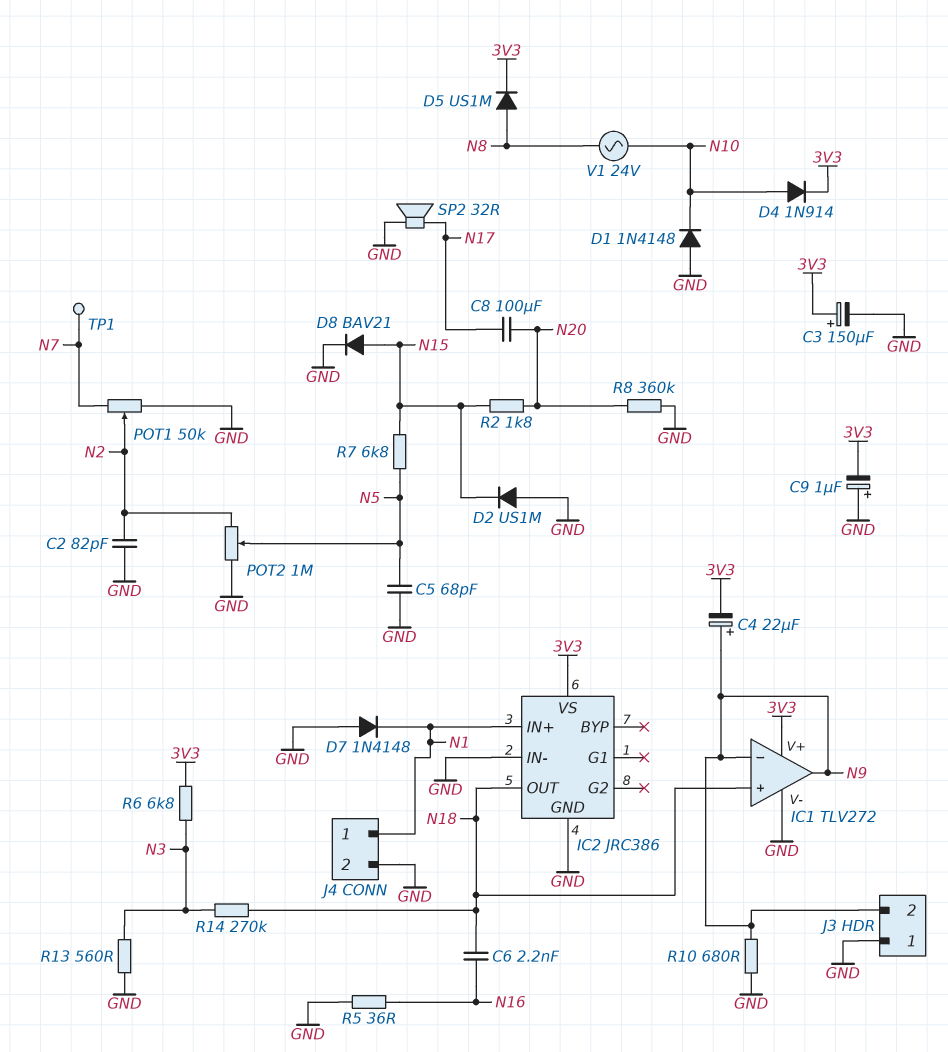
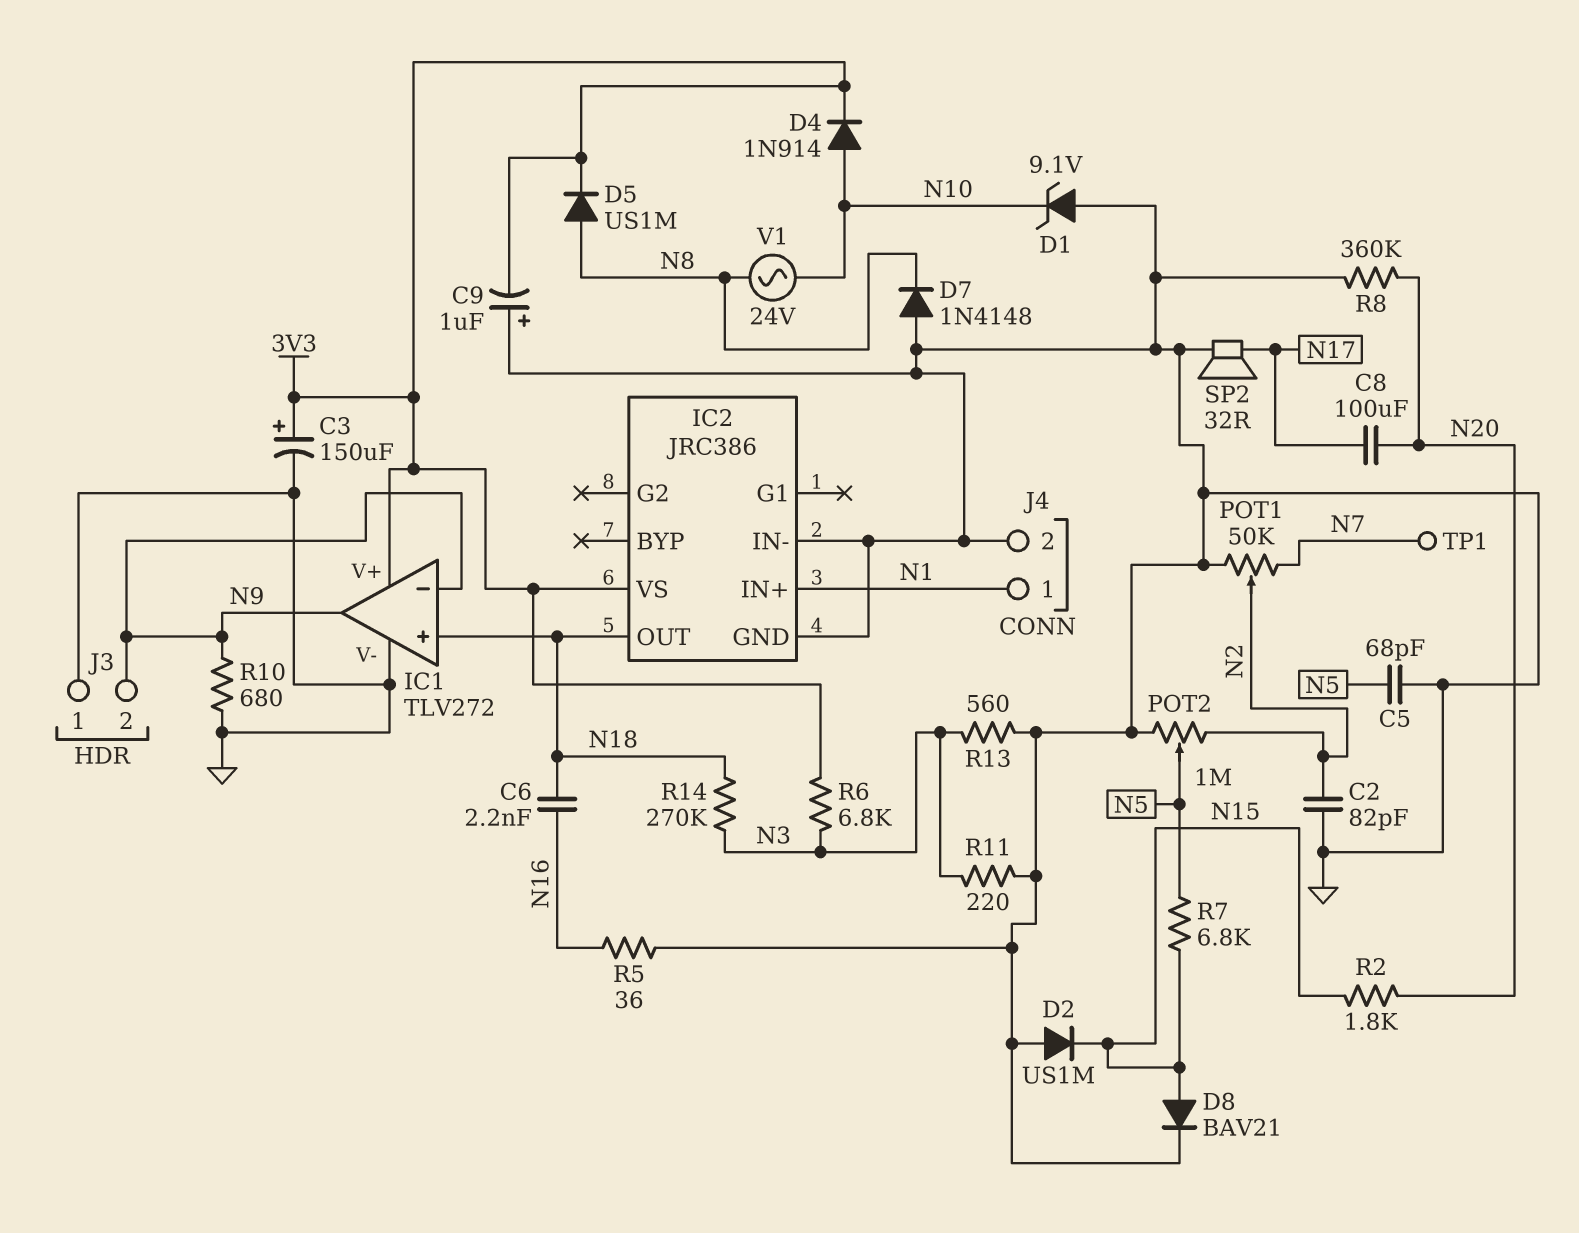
C4: 22uF (plus N9, minus 3V3) -> none
D1: diode 1N4148 (A GND, K N10) -> zener 9.1V (A GND, K N10)
D7: diode 1N4148 (A GND, K N1) -> diode 1N4148 (A GND, K N8)
R11: none -> 220 (GND, N3)

